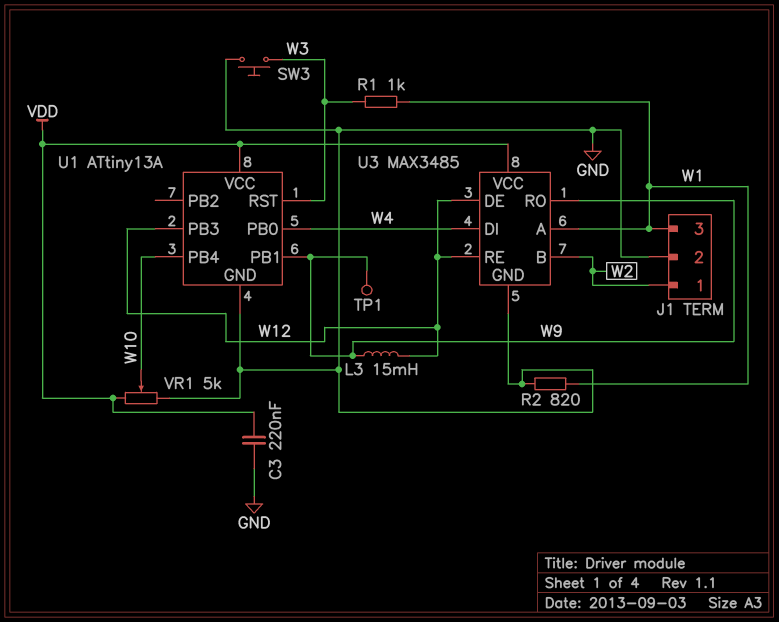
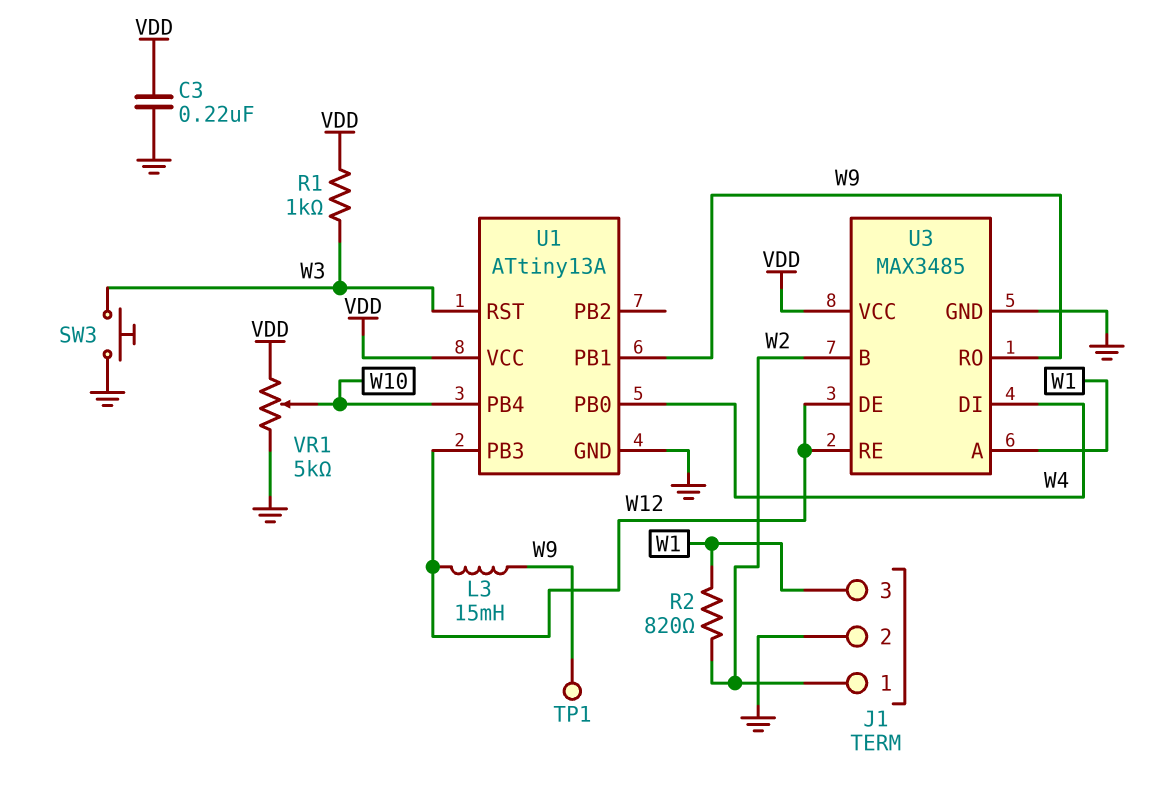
R1: 1k (W1, W3) -> 1k (VDD, W3)
R2: 820 (GND, W1) -> 820 (W1, W2)

